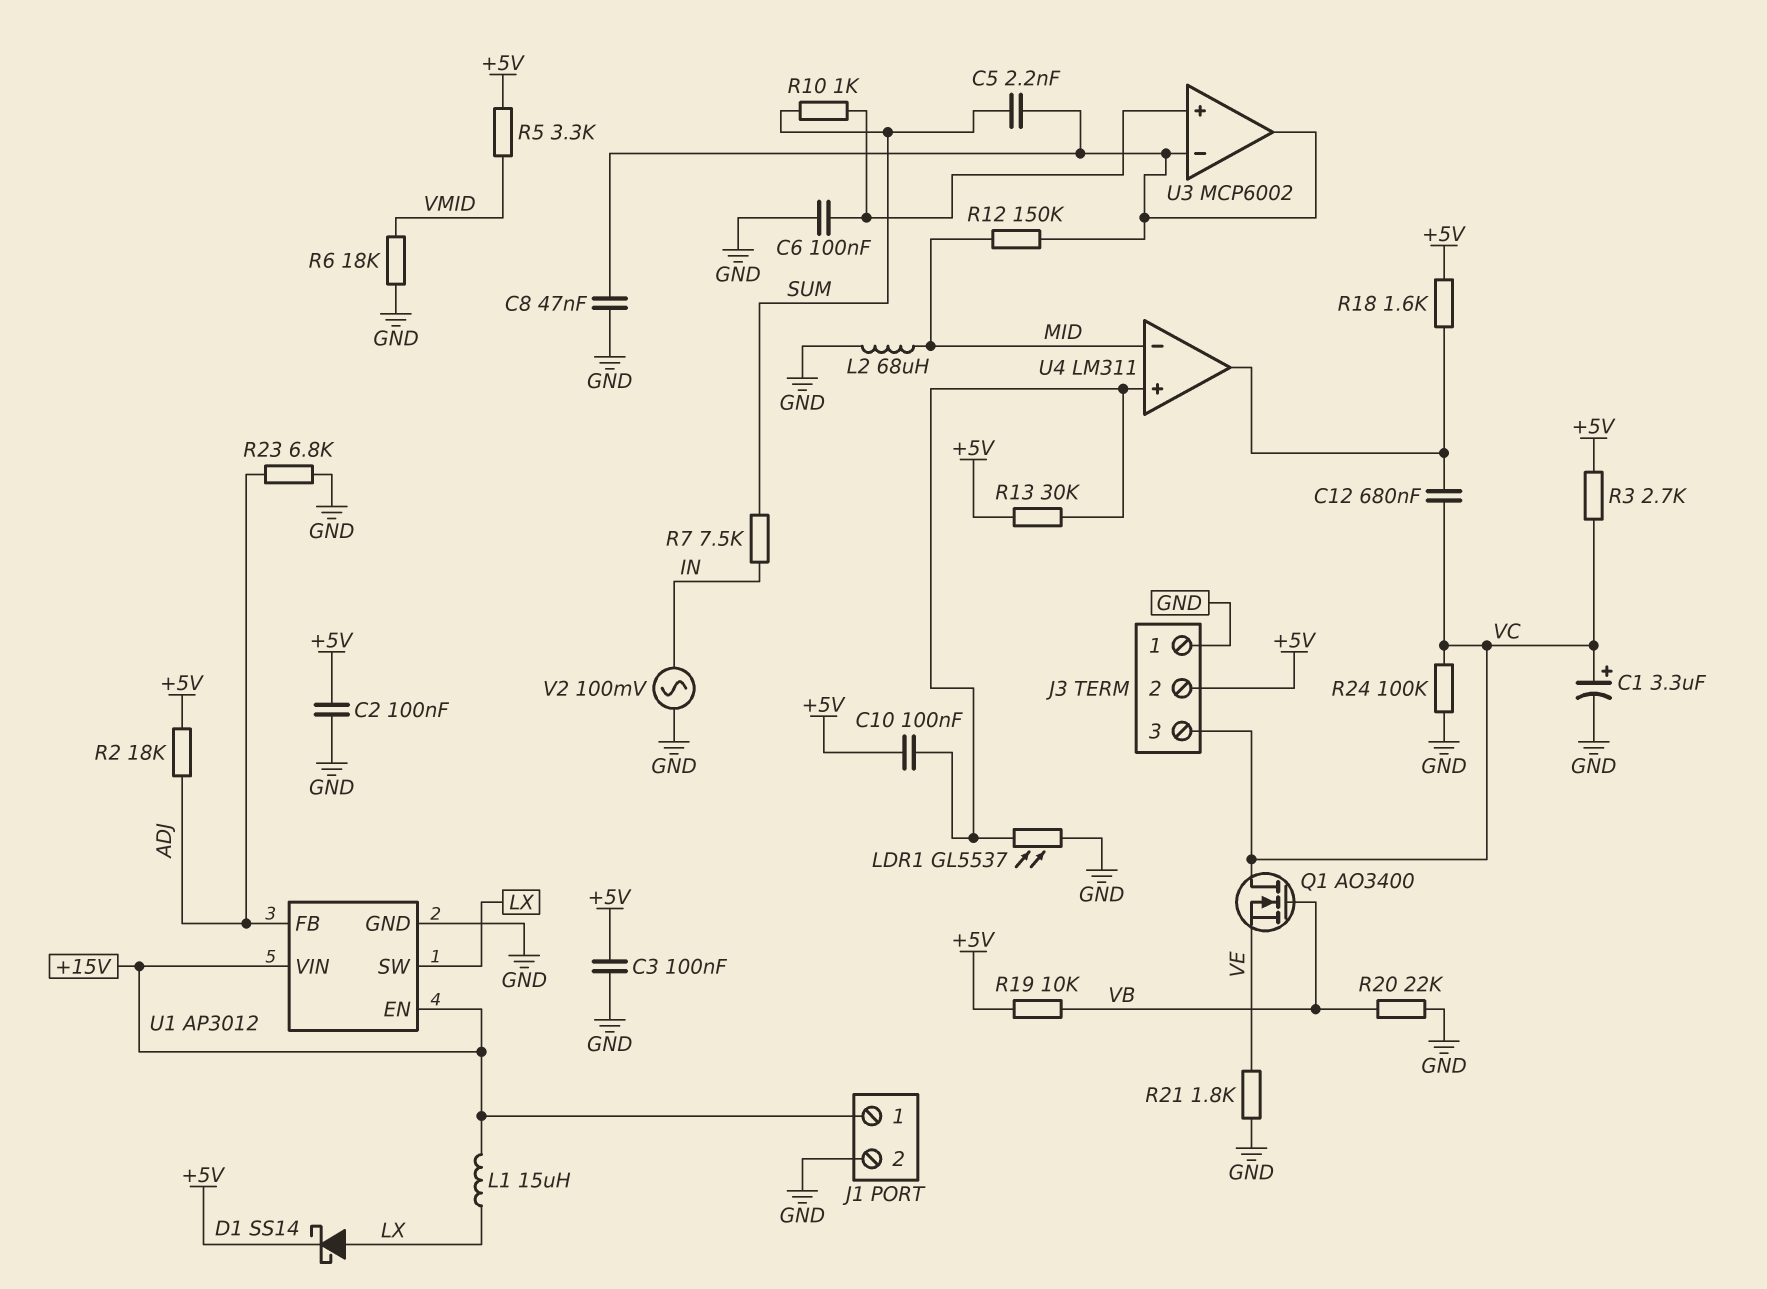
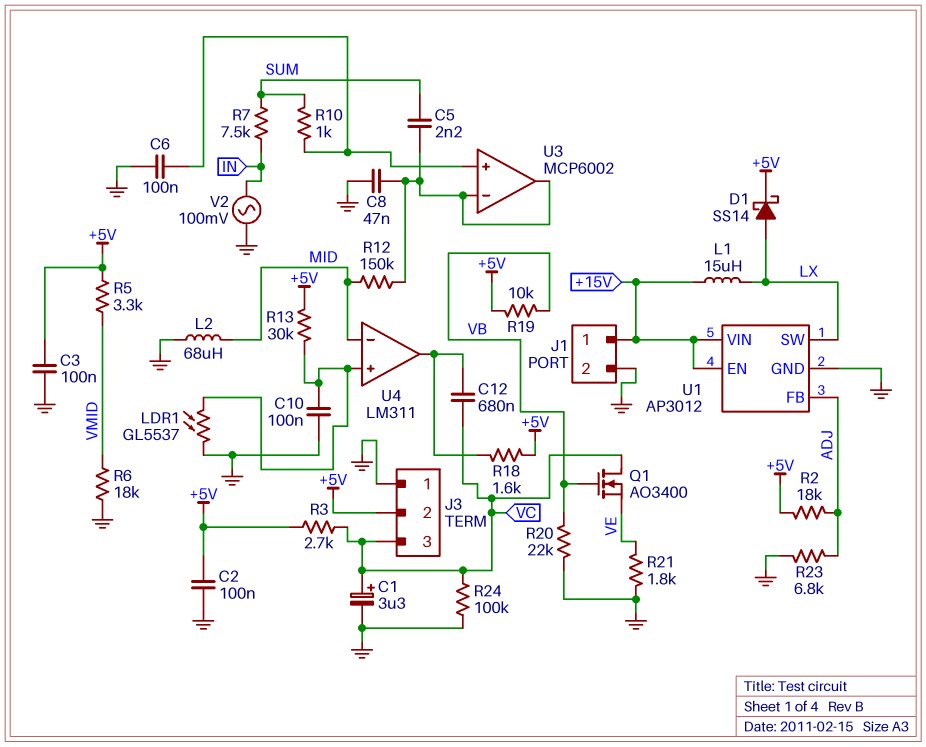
C10: 100nF (+5V, U4/in+) -> 100nF (GND, U4/in+)

